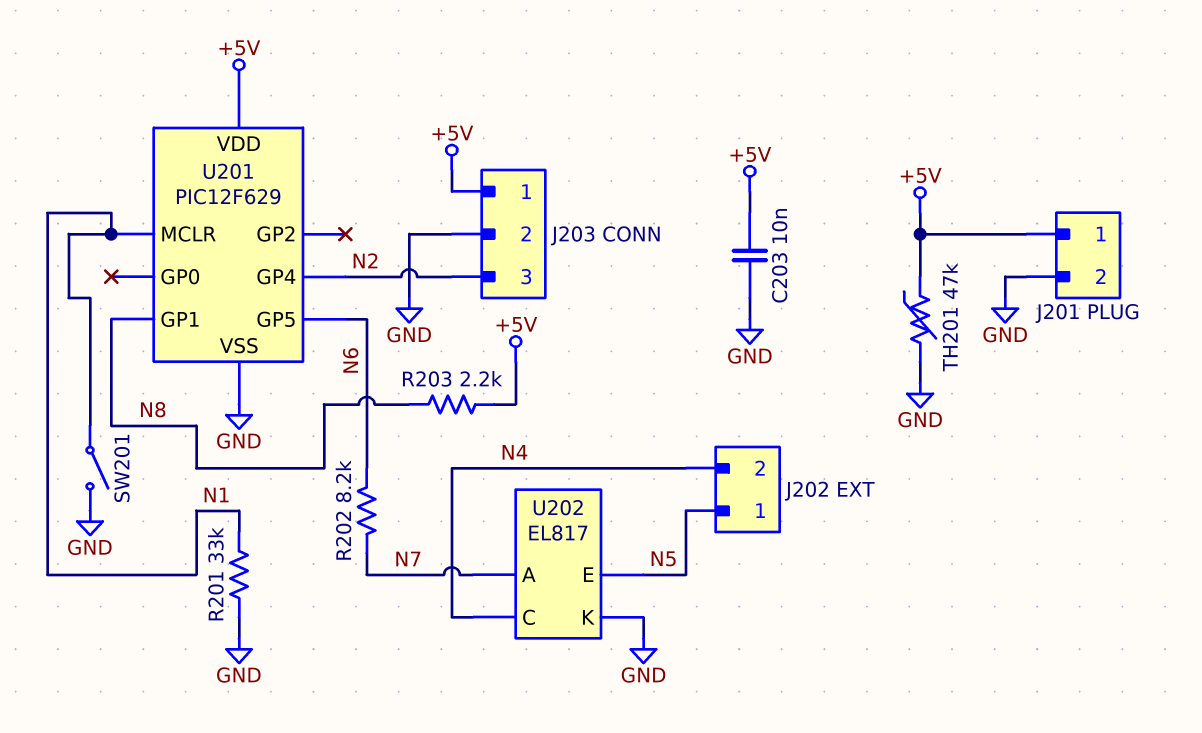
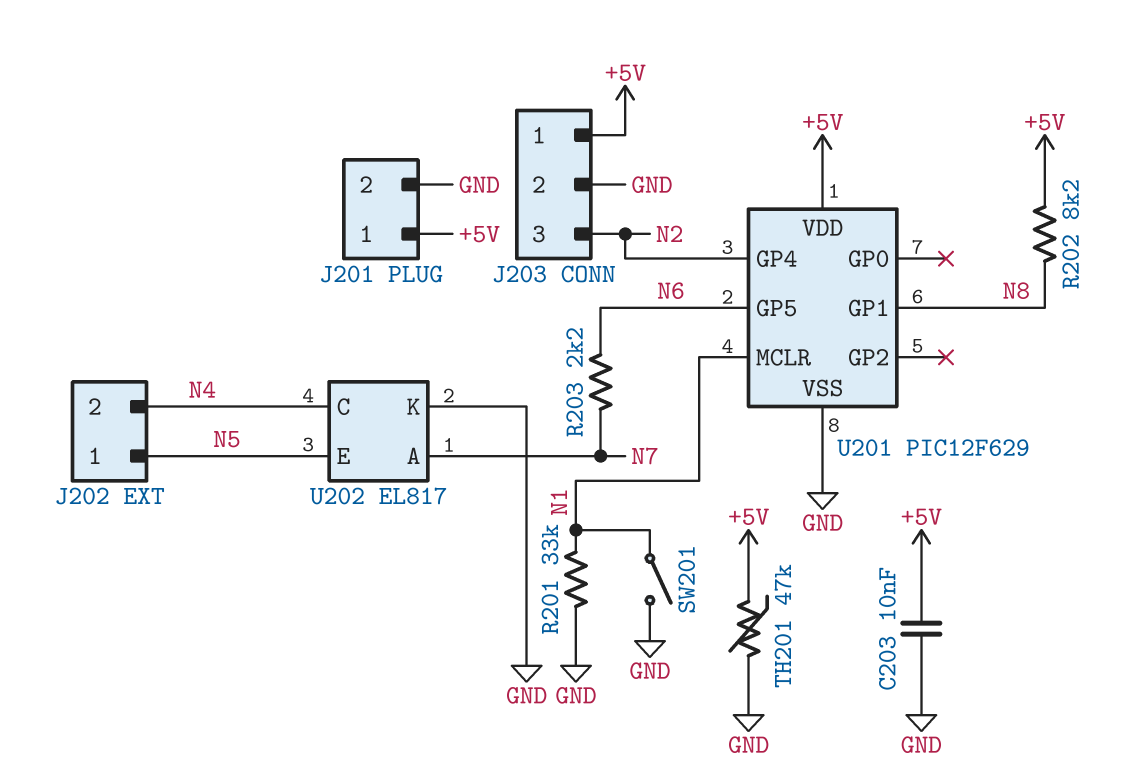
R202: 8.2k (N6, N7) -> 8.2k (+5V, N8)
R203: 2.2k (+5V, N8) -> 2.2k (N6, N7)

